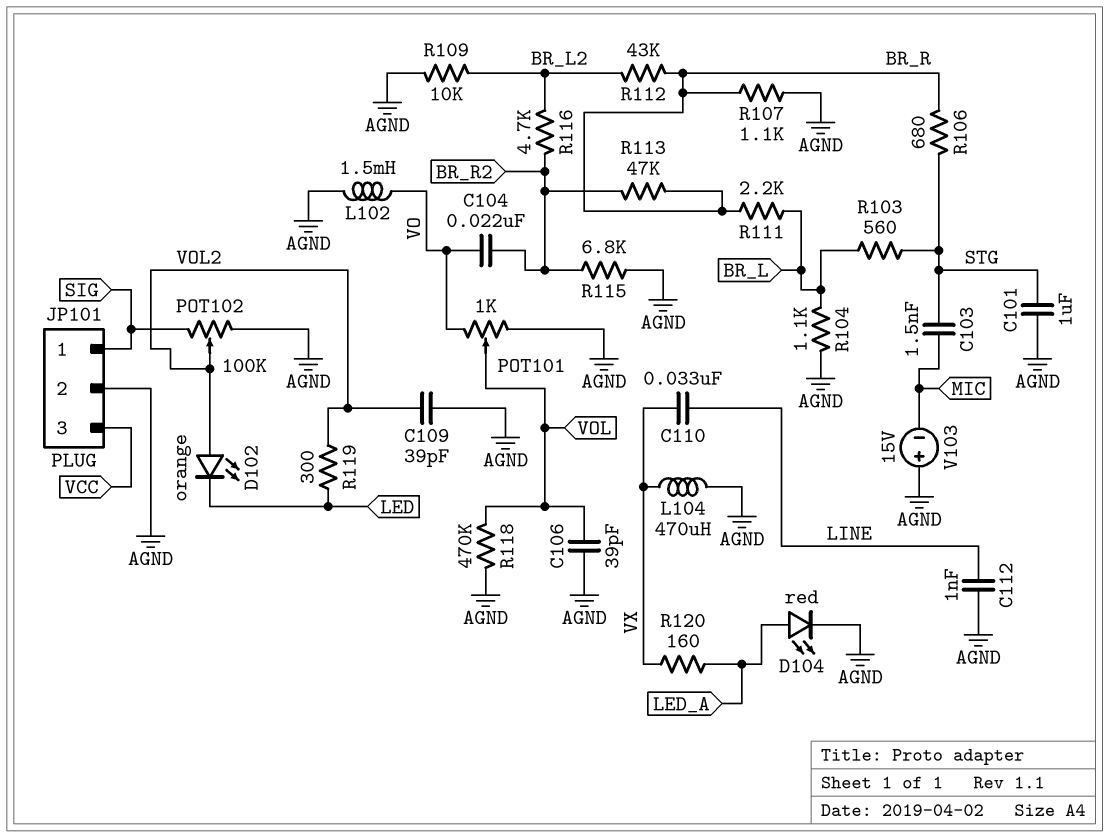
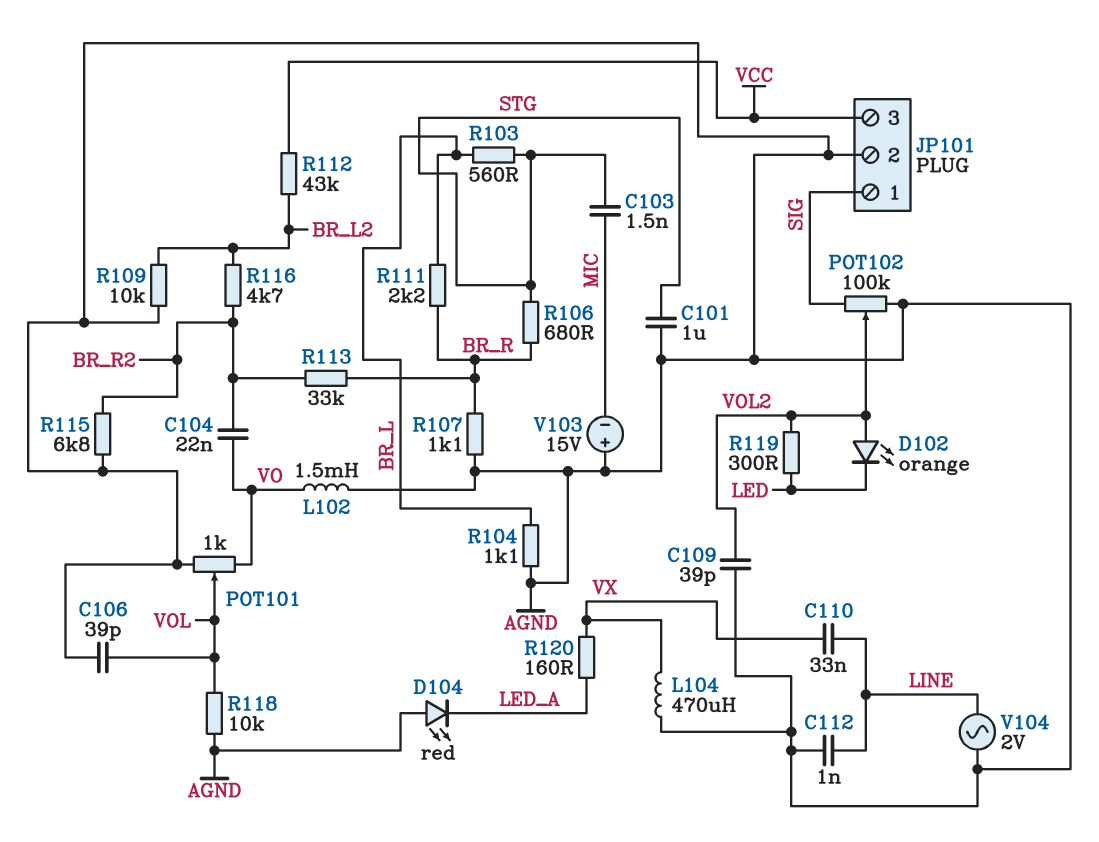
D104: LED red (A LED_A, K AGND) -> LED red (A AGND, K LED_A)
R112: 43k (BR_L2, BR_R) -> 43k (BR_L2, VCC)
R113: 47k (BR_R, BR_R2) -> 33k (BR_R, BR_R2)
R118: 470k (AGND, VOL) -> 10k (AGND, VOL)
V104: none -> AC 2V (AGND, LINE)

